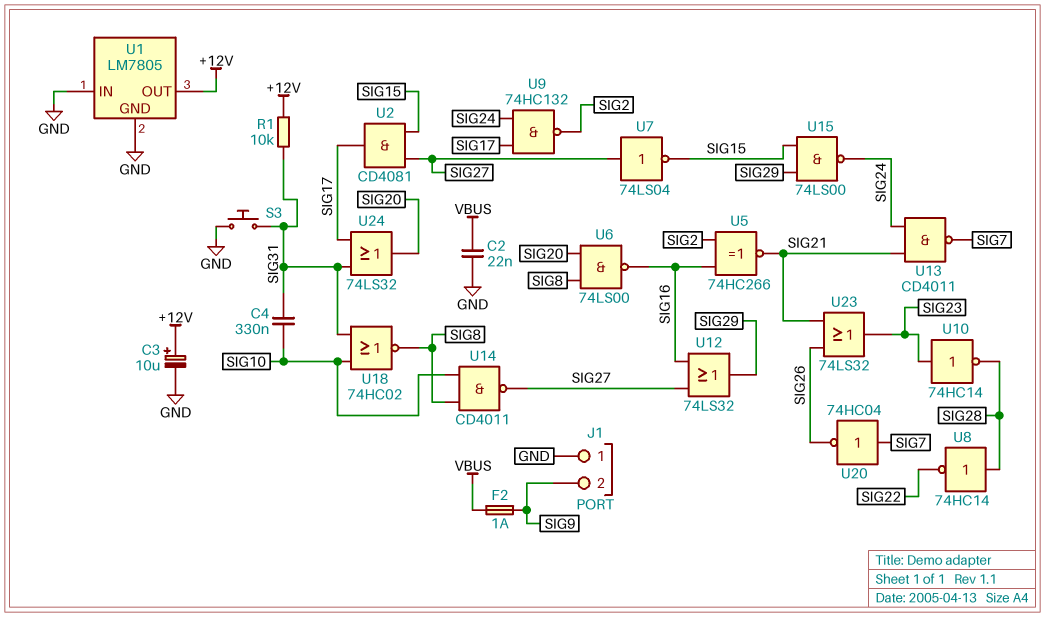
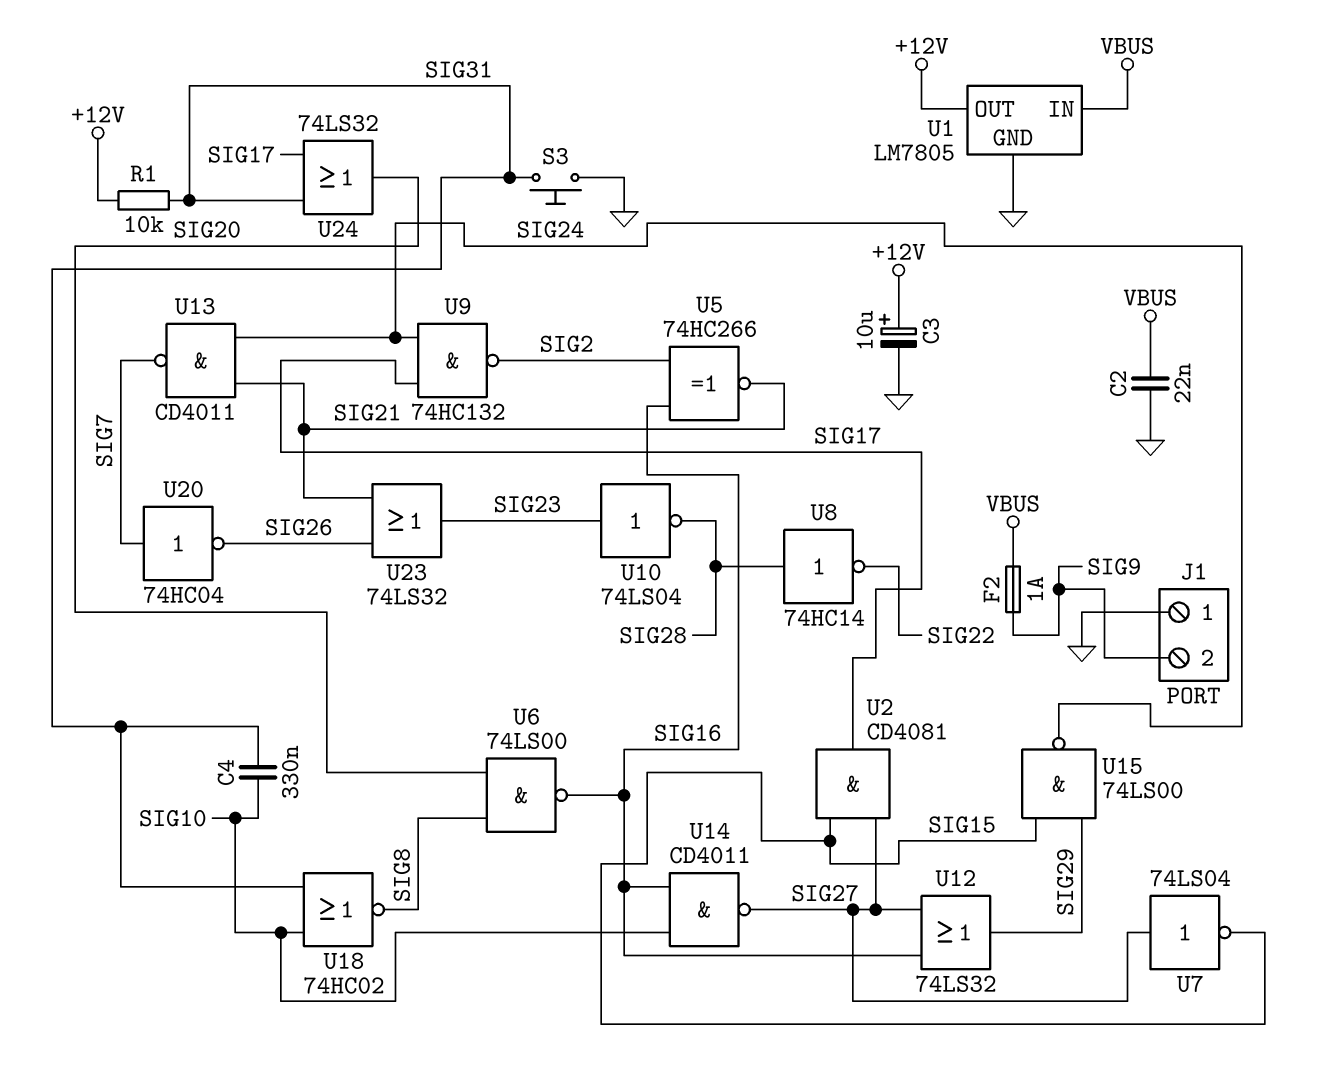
U1 pin IN: GND -> VBUS
U10: NOT 74HC14 (in SIG23, out SIG28) -> NOT 74LS04 (in SIG23, out SIG28)
U14: NAND CD4011 (in SIG8, in SIG10, out SIG27) -> NAND CD4011 (in SIG10, in SIG16, out SIG27)

